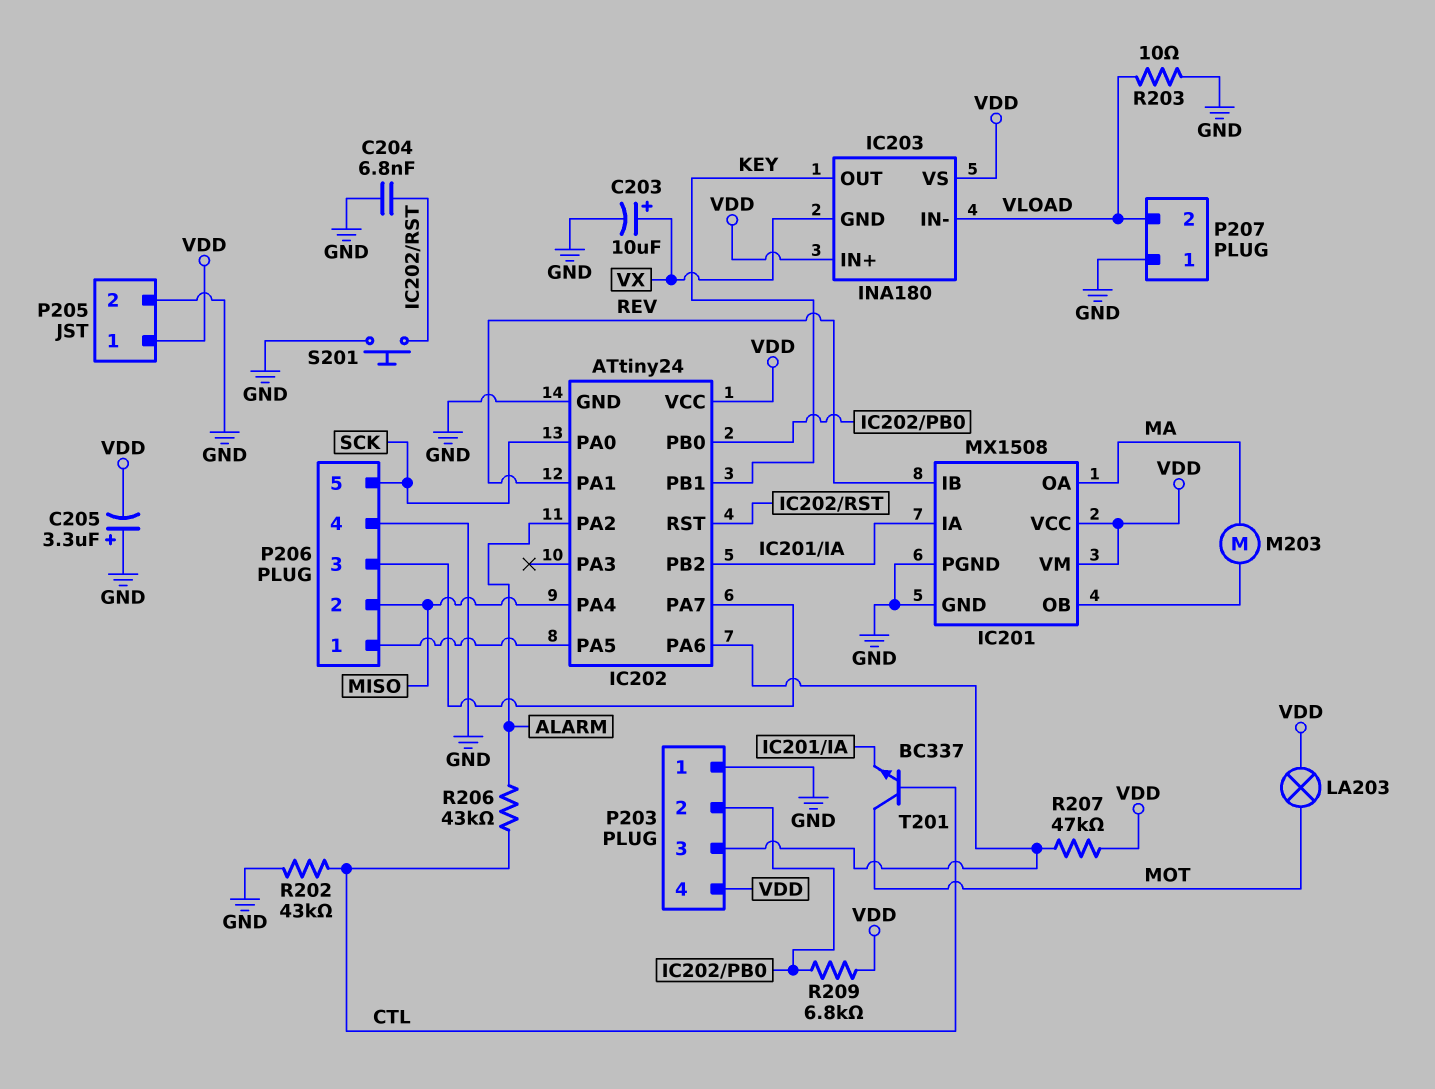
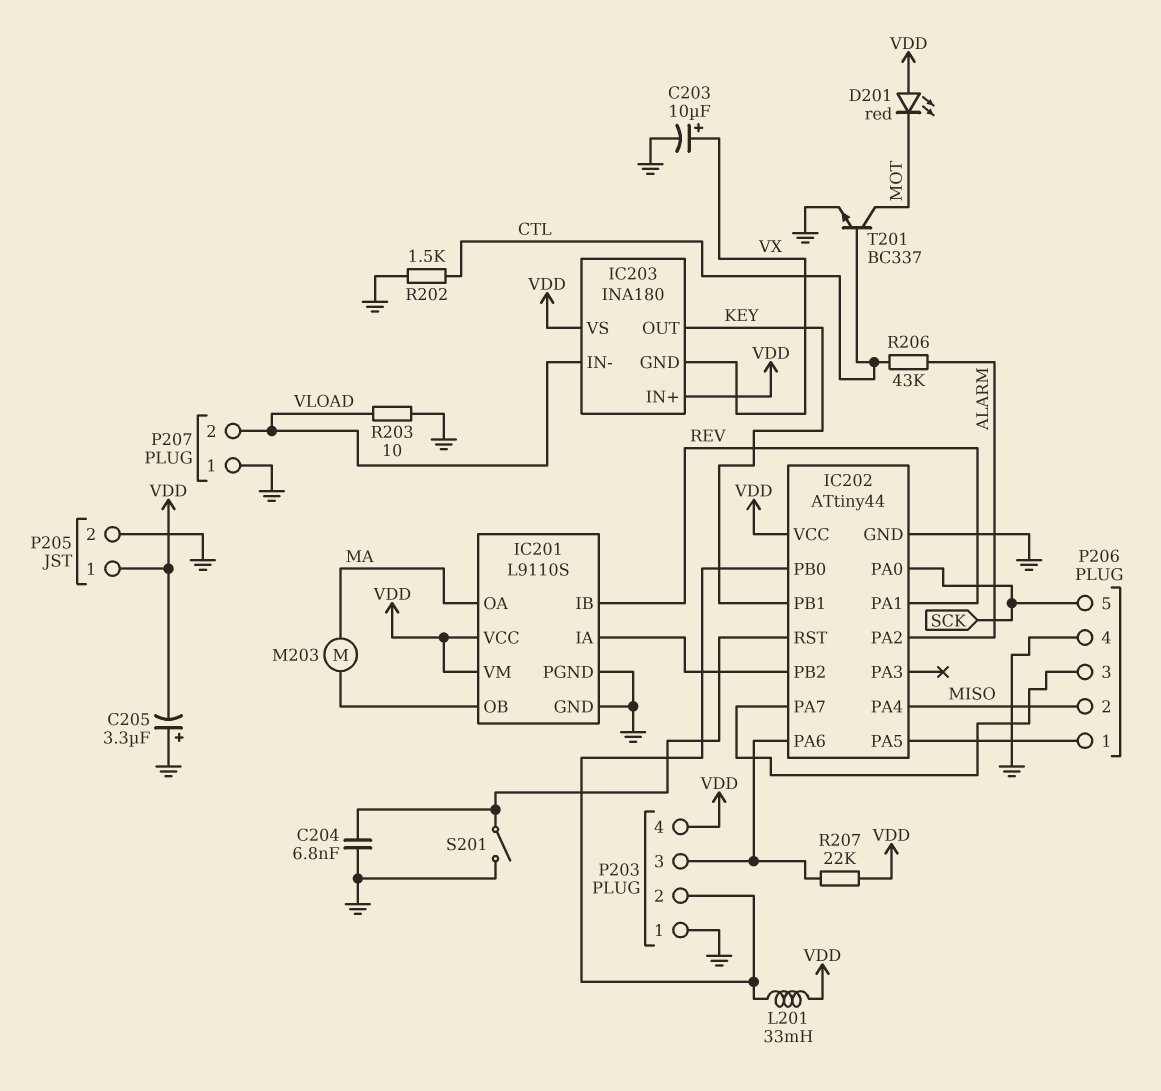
D201: none -> LED red (A VDD, K MOT)
IC201: MX1508 -> L9110S
IC202: ATtiny24 -> ATtiny44
L201: none -> 33mH (IC202/PB0, VDD)
LA203: lamp (MOT, VDD) -> none
R202: 43k (CTL, GND) -> 1.5k (CTL, GND)
R207: 47k (IC202/PA6, VDD) -> 22k (IC202/PA6, VDD)
R209: 6.8k (IC202/PB0, VDD) -> none
S201: button (GND, IC202/RST) -> switch (GND, IC202/RST)
T201: NPN BC337 (B CTL, C MOT, E IC201/IA) -> NPN BC337 (B CTL, C MOT, E GND)

